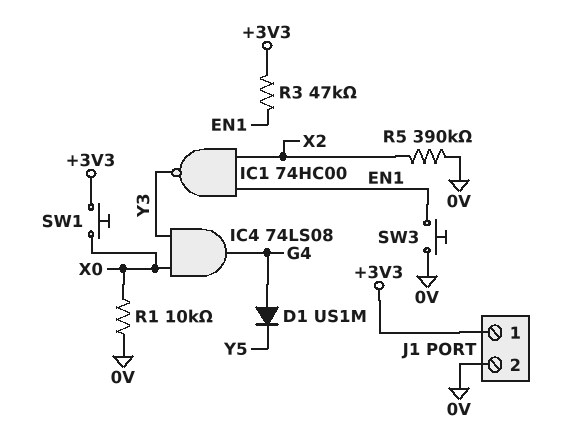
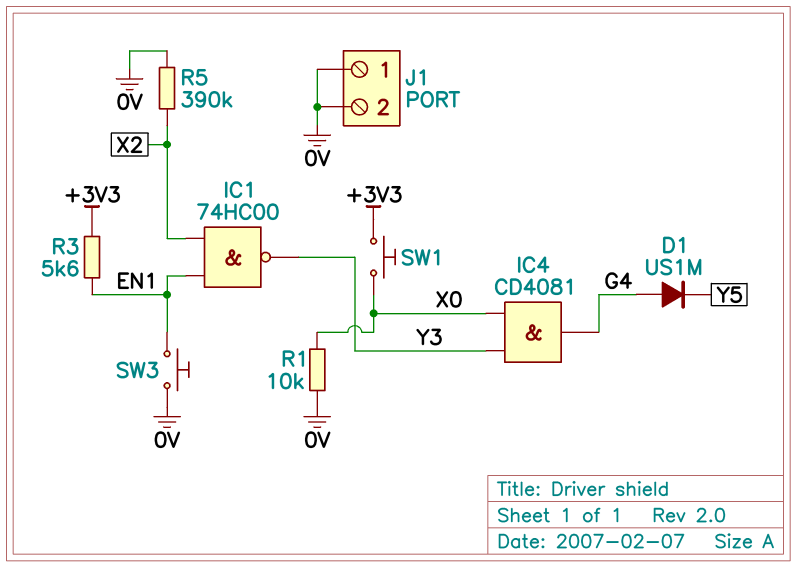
IC4: AND 74LS08 (in X0, in Y3, out G4) -> AND CD4081 (in X0, in Y3, out G4)
J1 pin 1: +3V3 -> 0V
R3: 47k (+3V3, EN1) -> 5.6k (+3V3, EN1)

